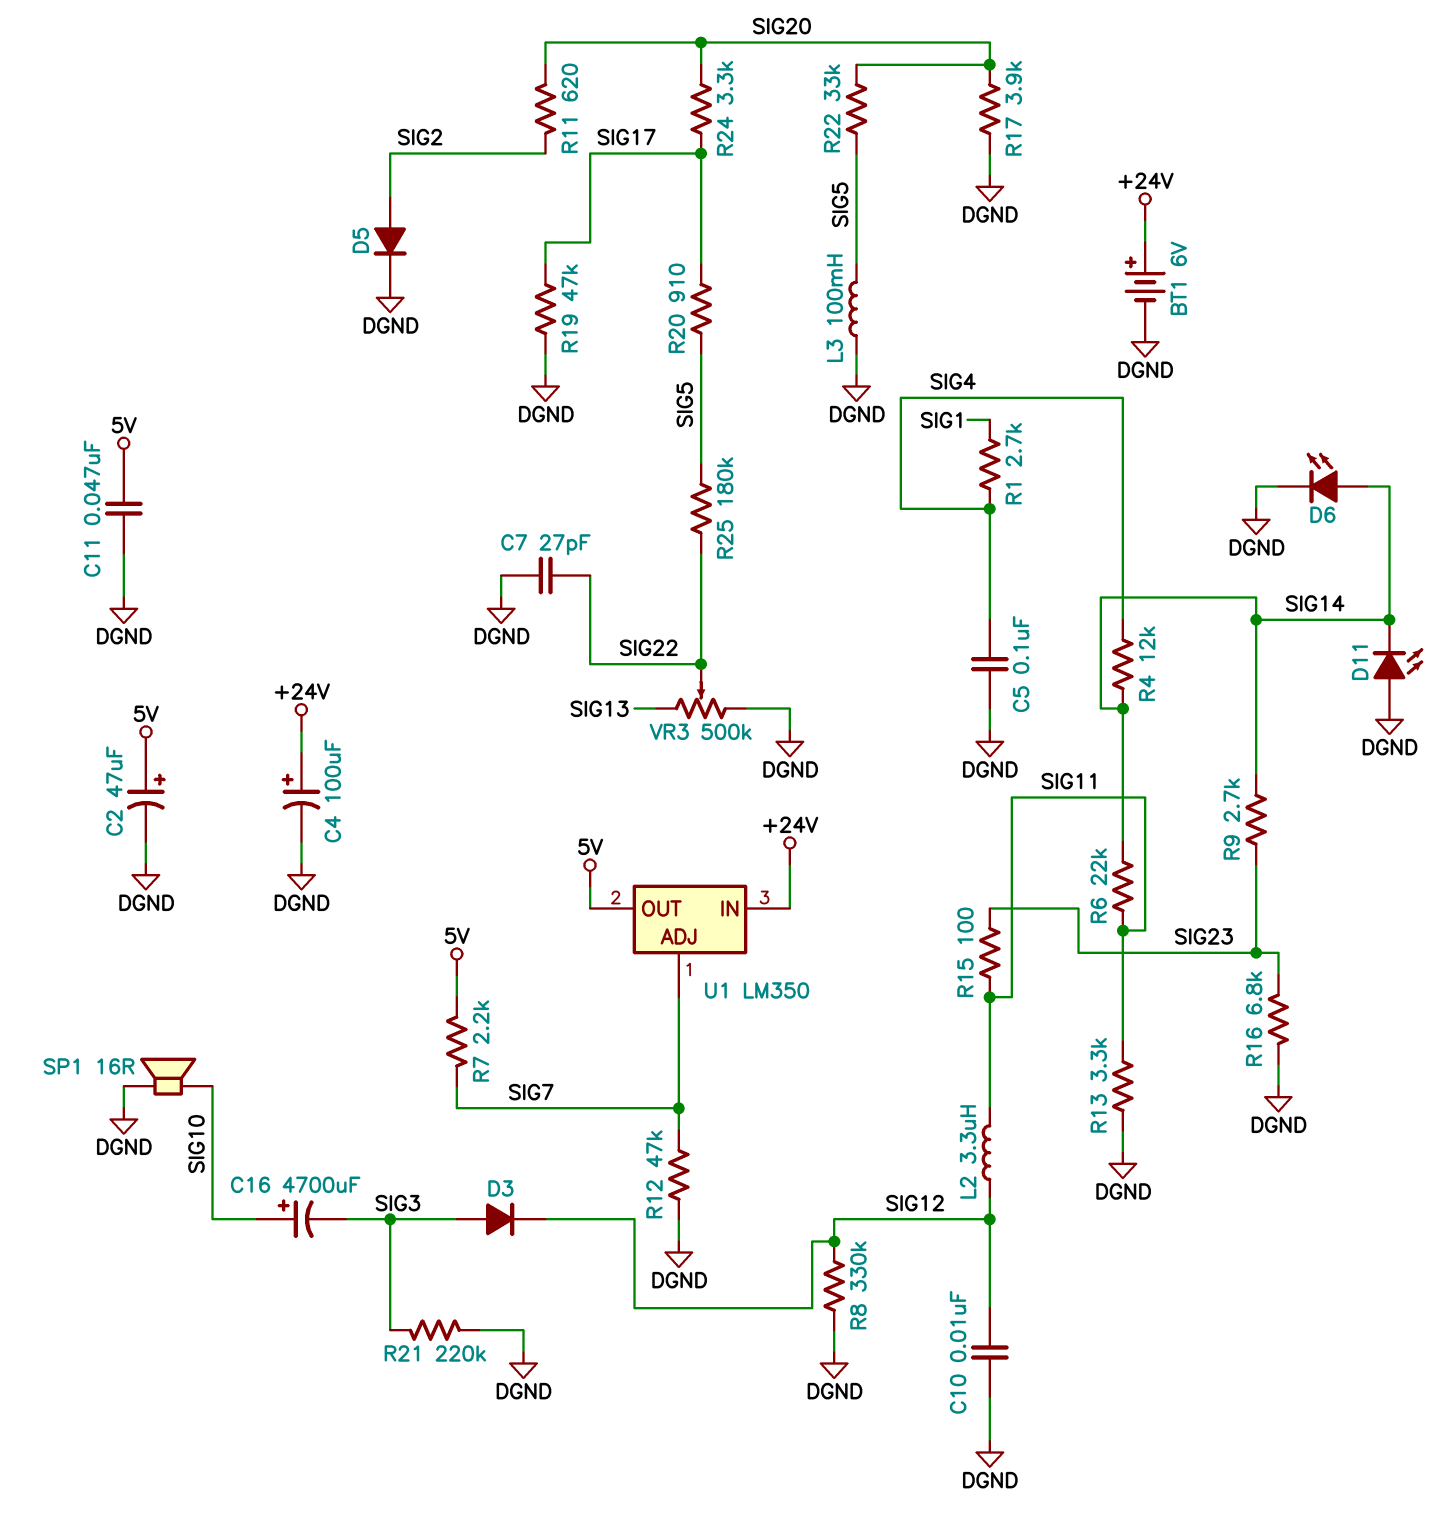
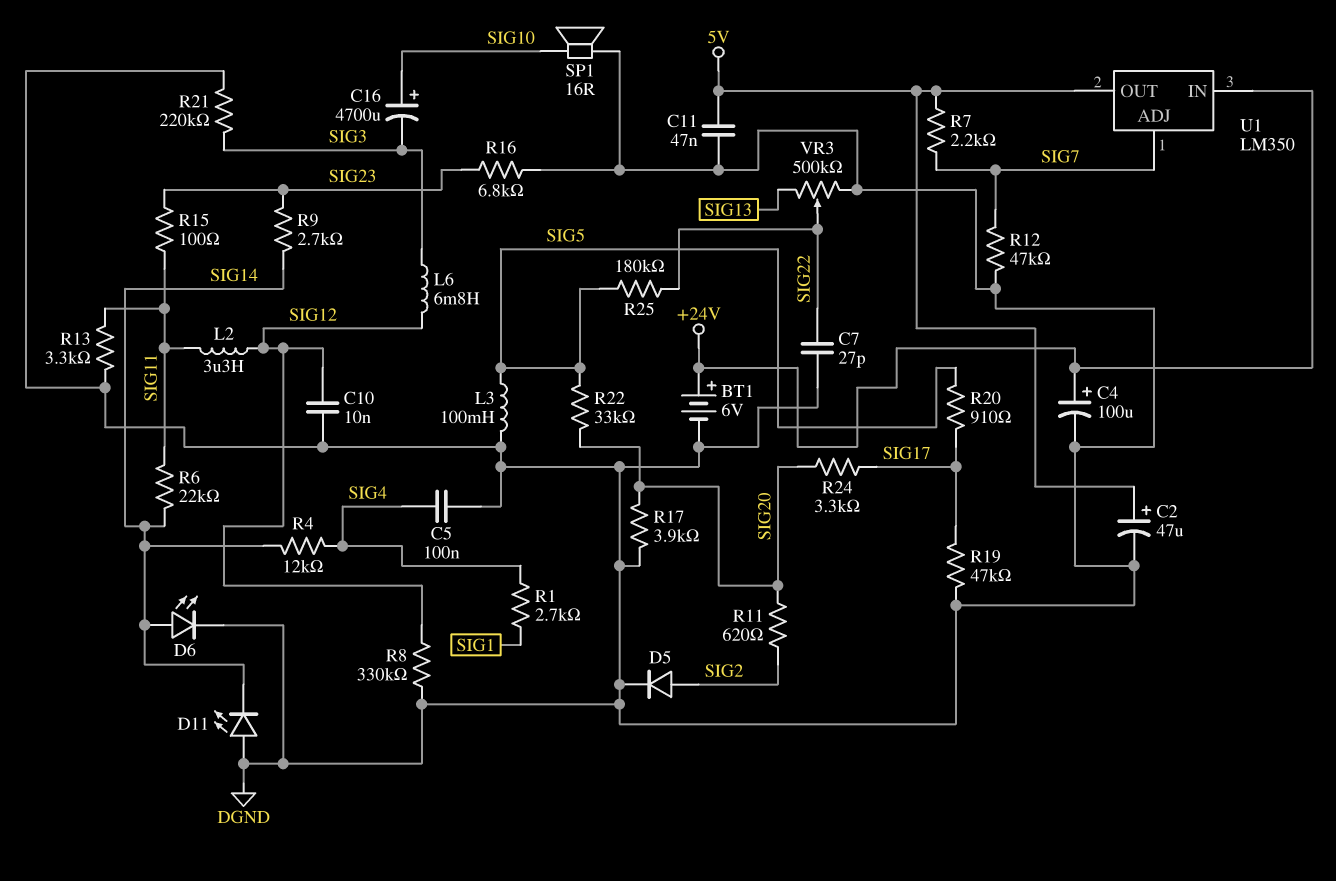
D3: diode (A SIG3, K SIG12) -> none
L6: none -> 6.8mH (SIG3, SIG12)

